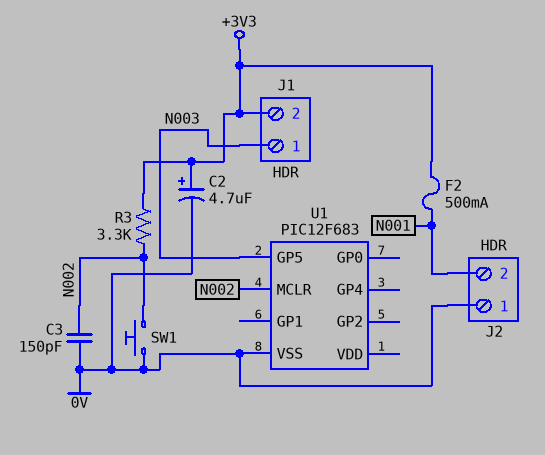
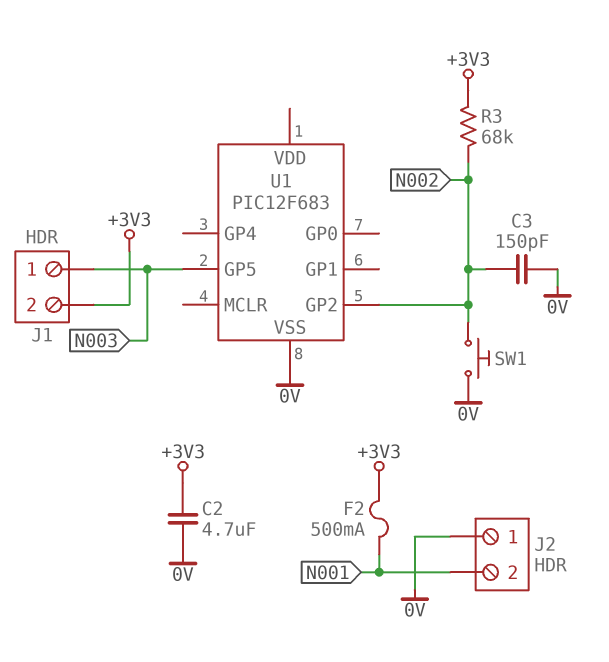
C2: 4.7uF (plus +3V3, minus 0V) -> 4.7uF (+3V3, 0V)
R3: 3.3k (+3V3, N002) -> 68k (+3V3, N002)
U1 pin GP2: none -> N002
U1 pin MCLR: N002 -> none

